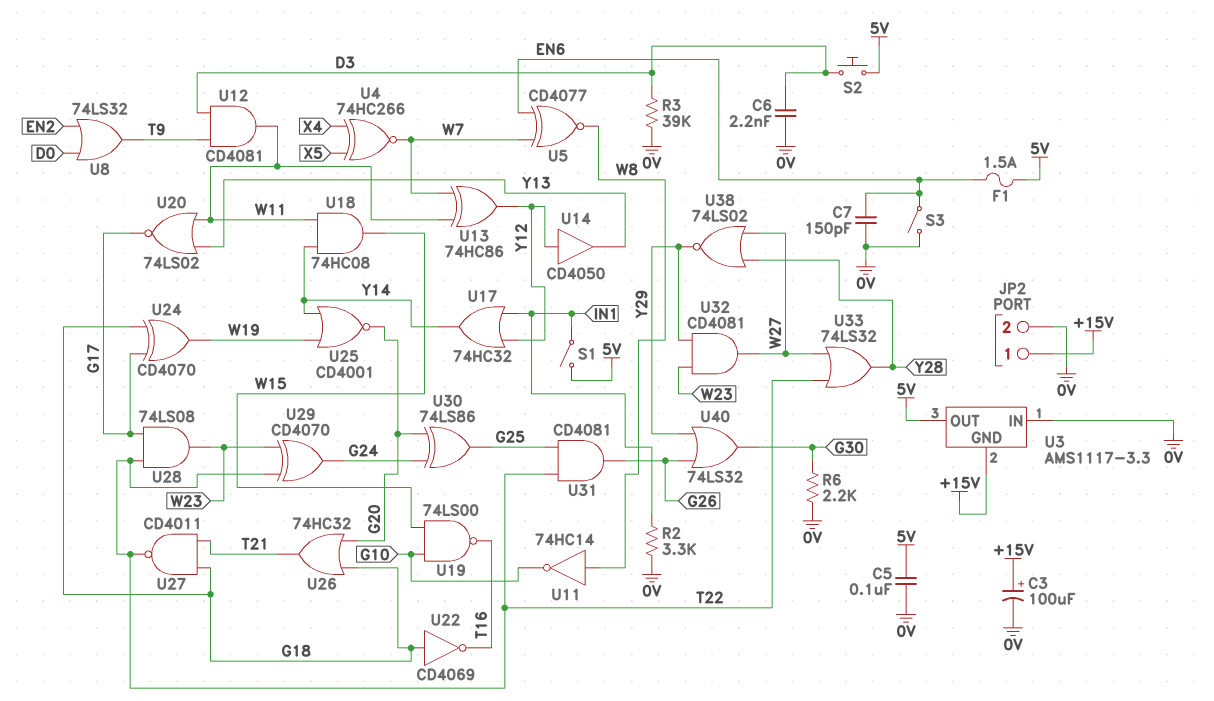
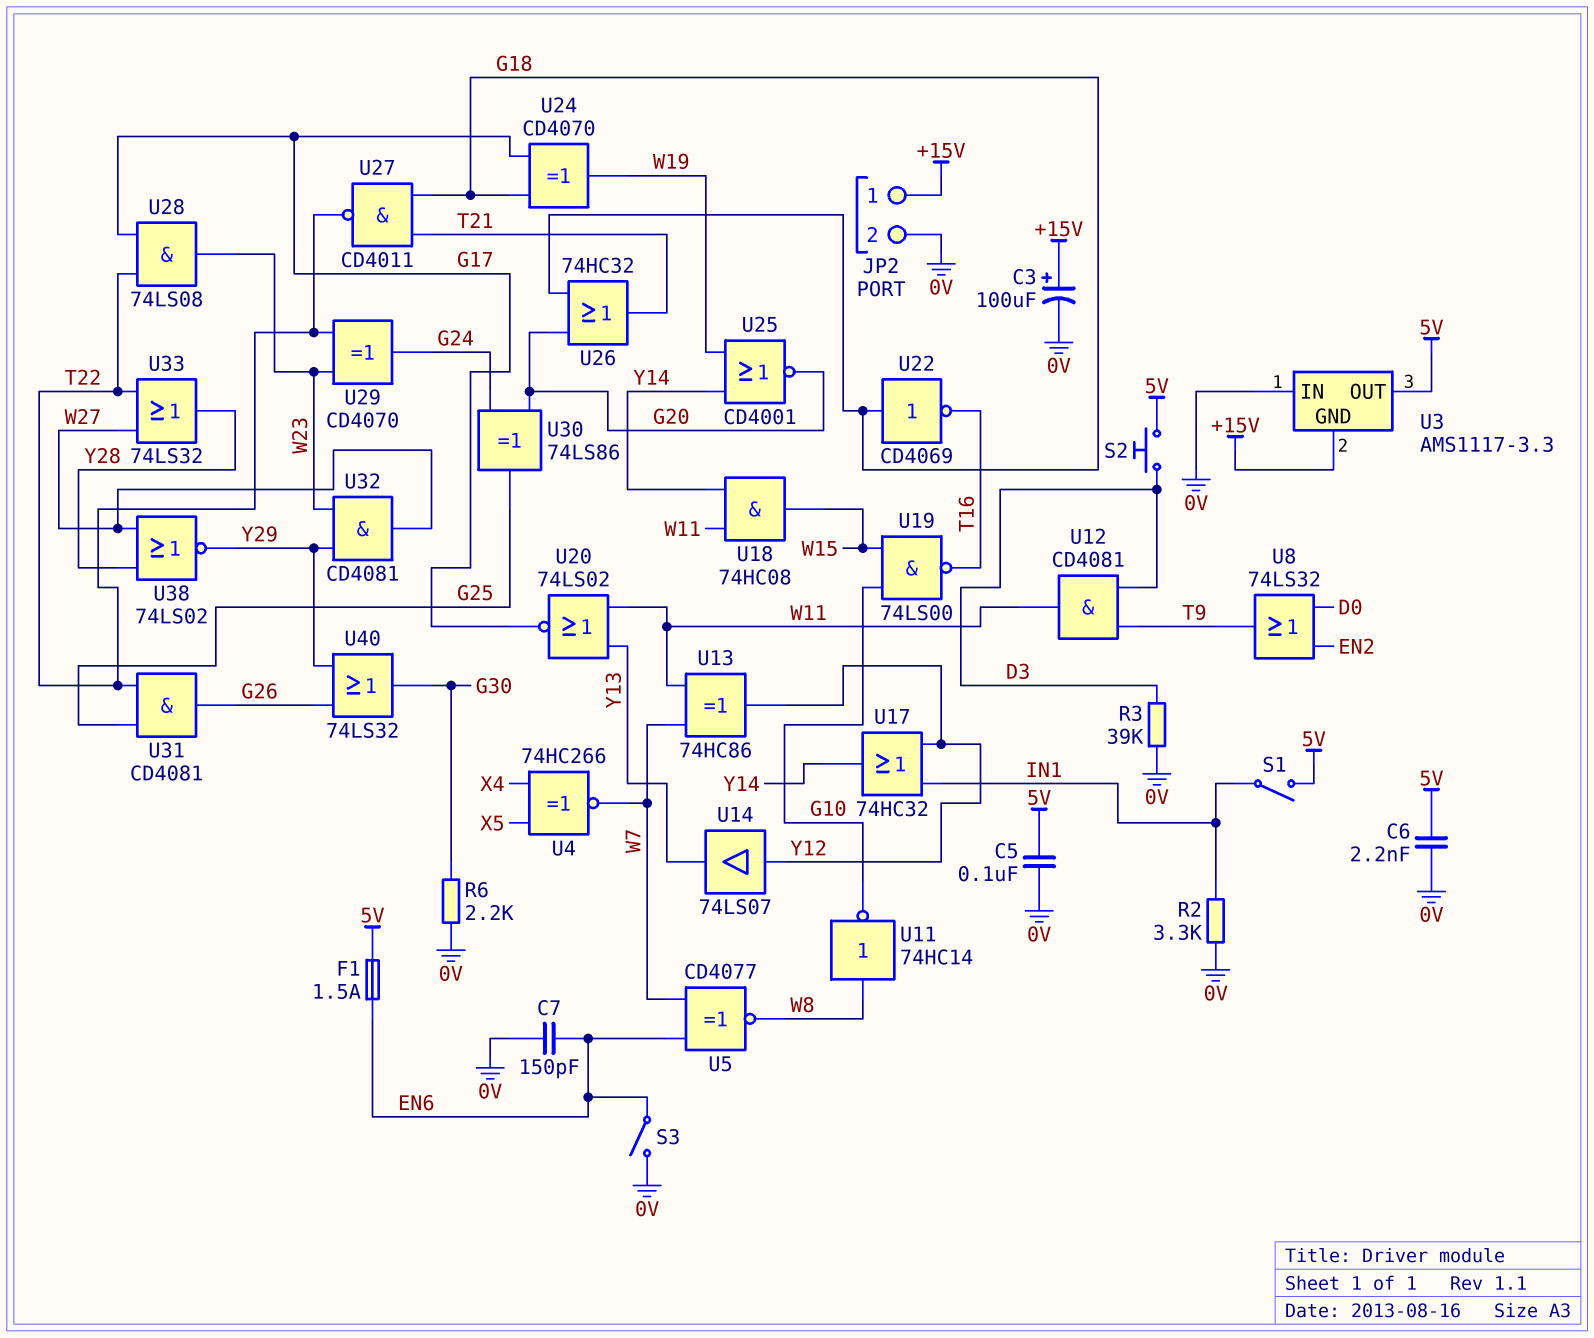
C6: 2.2nF (0V, D3) -> 2.2nF (0V, 5V)
U14: buffer CD4050 (in Y12, out Y13) -> buffer 74LS07 (in Y12, out Y13)

